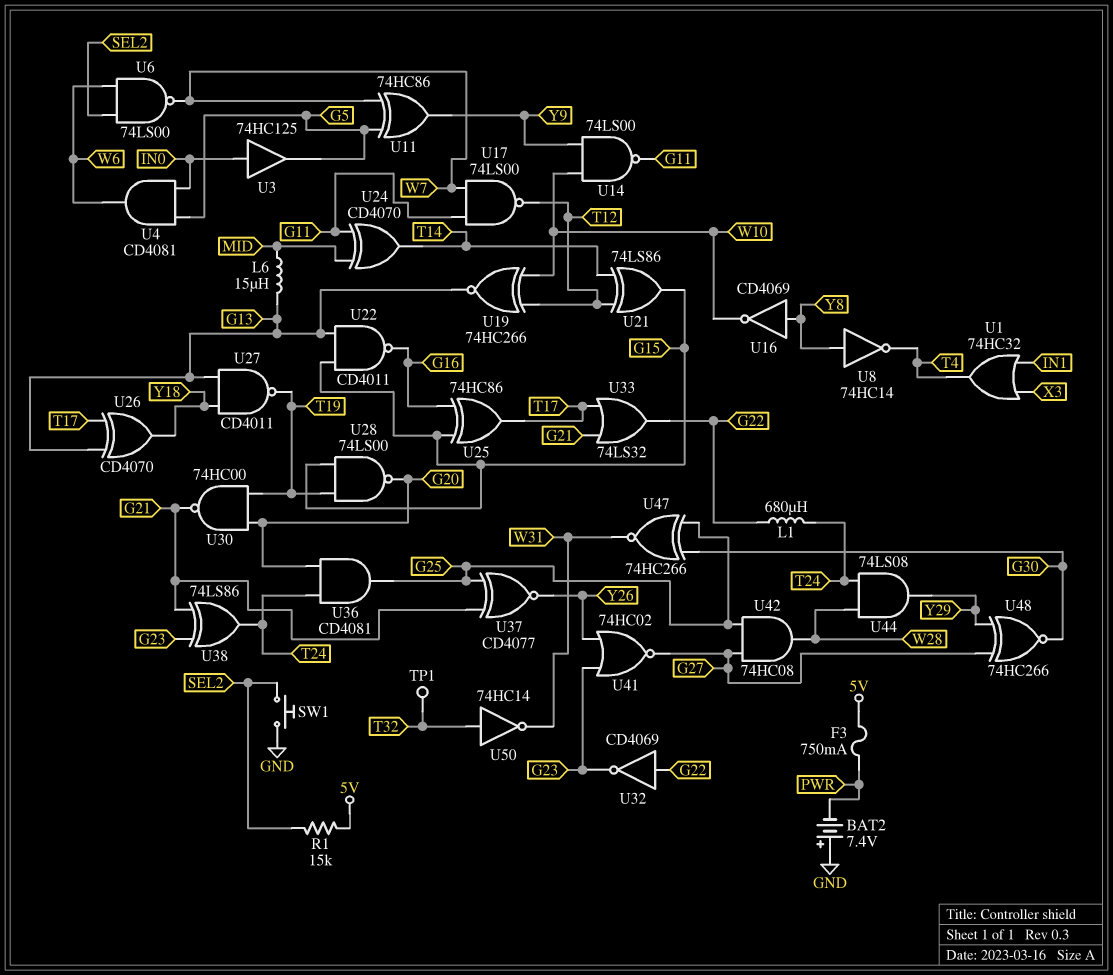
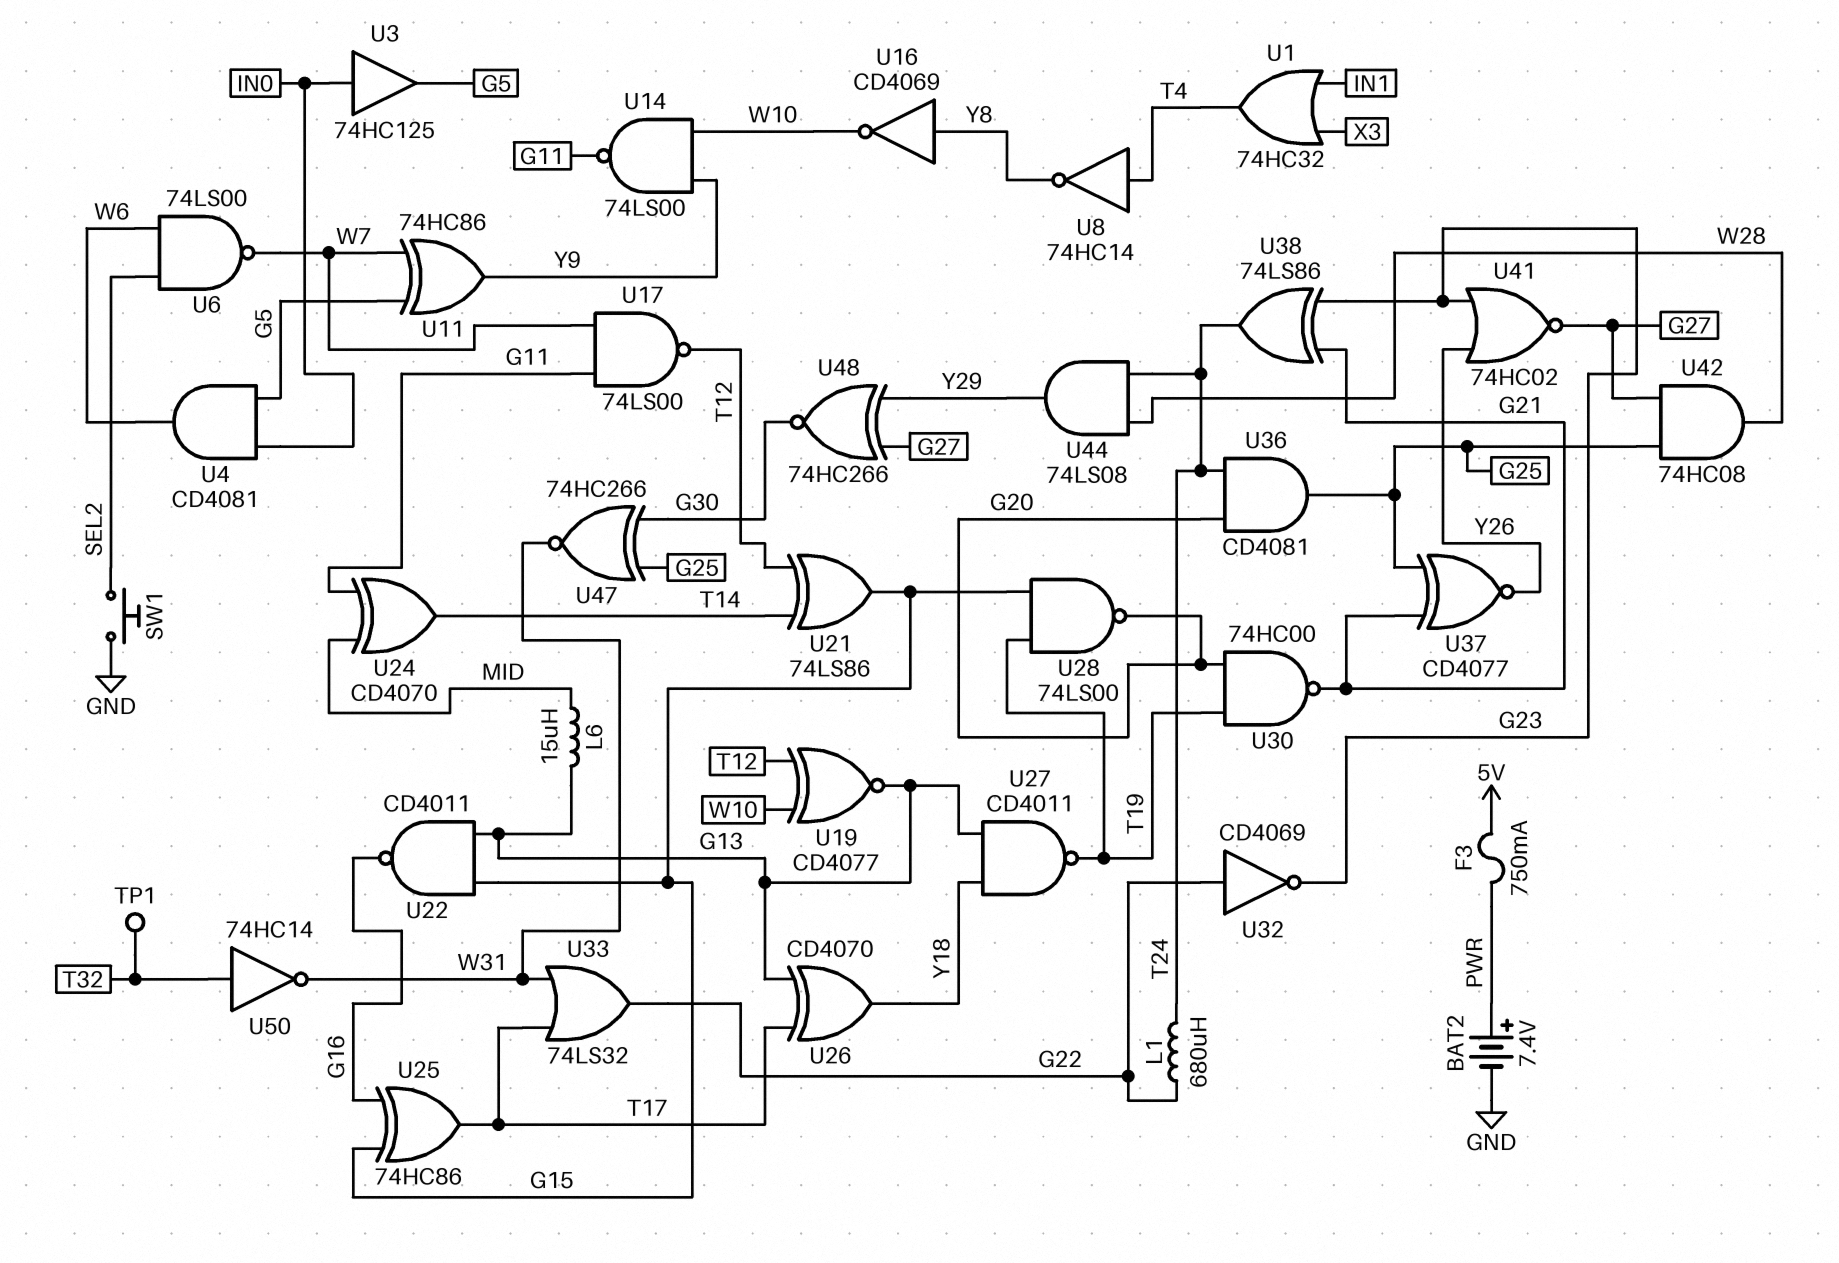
BAT2: 7.4V (plus GND, minus PWR) -> 7.4V (plus PWR, minus GND)
R1: 15k (5V, SEL2) -> none
U8: NOT 74HC14 (in Y8, out T4) -> NOT 74HC14 (in T4, out Y8)
U19: XNOR 74HC266 (in T12, in W10, out G13) -> XNOR CD4077 (in T12, in W10, out G13)
U33: OR 74LS32 (in G21, in T17, out G22) -> OR 74LS32 (in T17, in W31, out G22)

